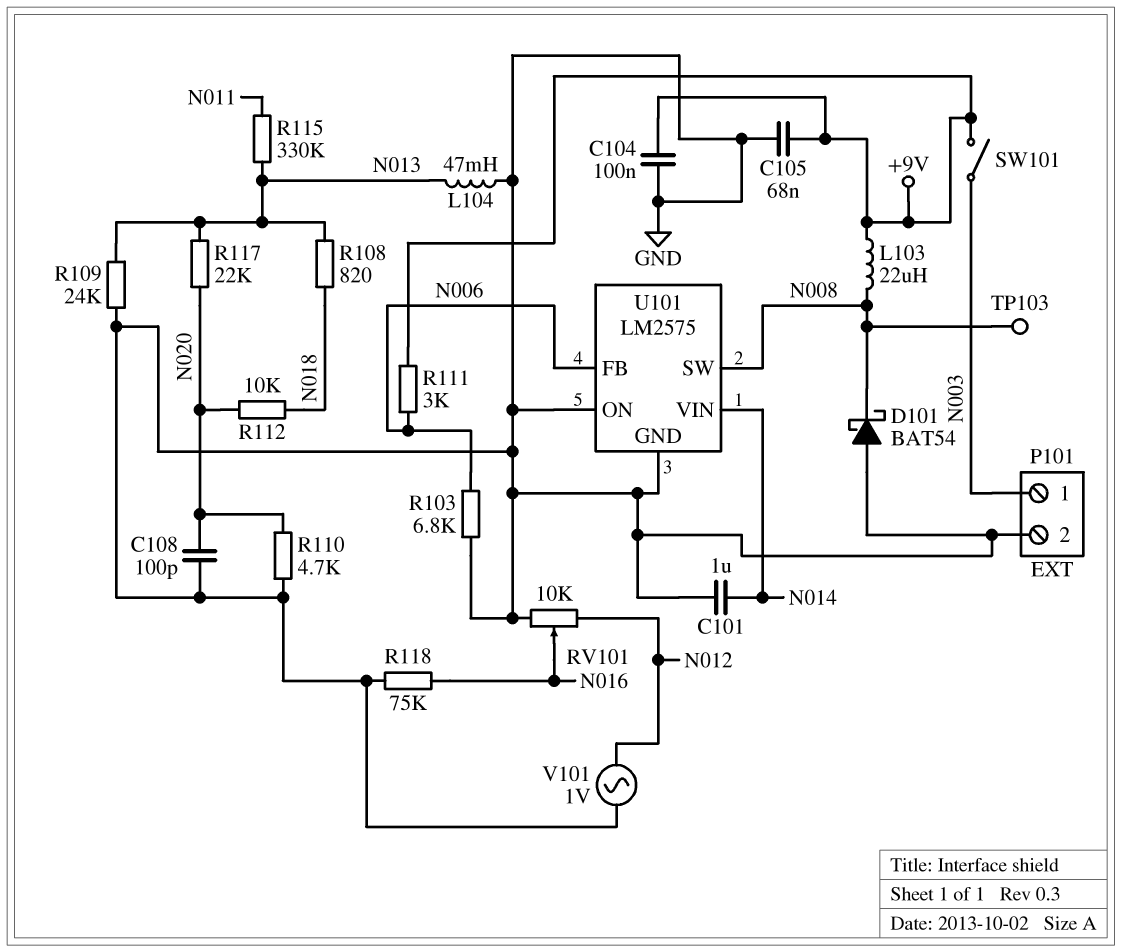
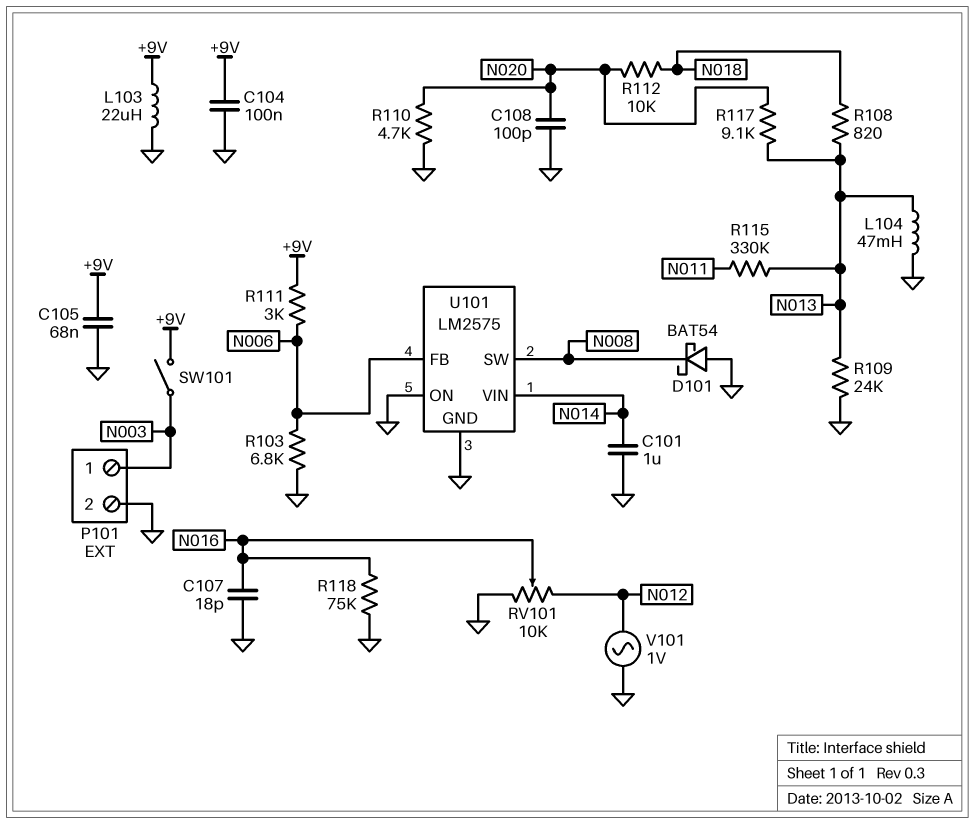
C107: none -> 18pF (GND, N016)
L103: 22uH (+9V, N008) -> 22uH (+9V, GND)
R117: 22k (N013, N020) -> 9.1k (N013, N020)
TP103: test point (N008) -> none

